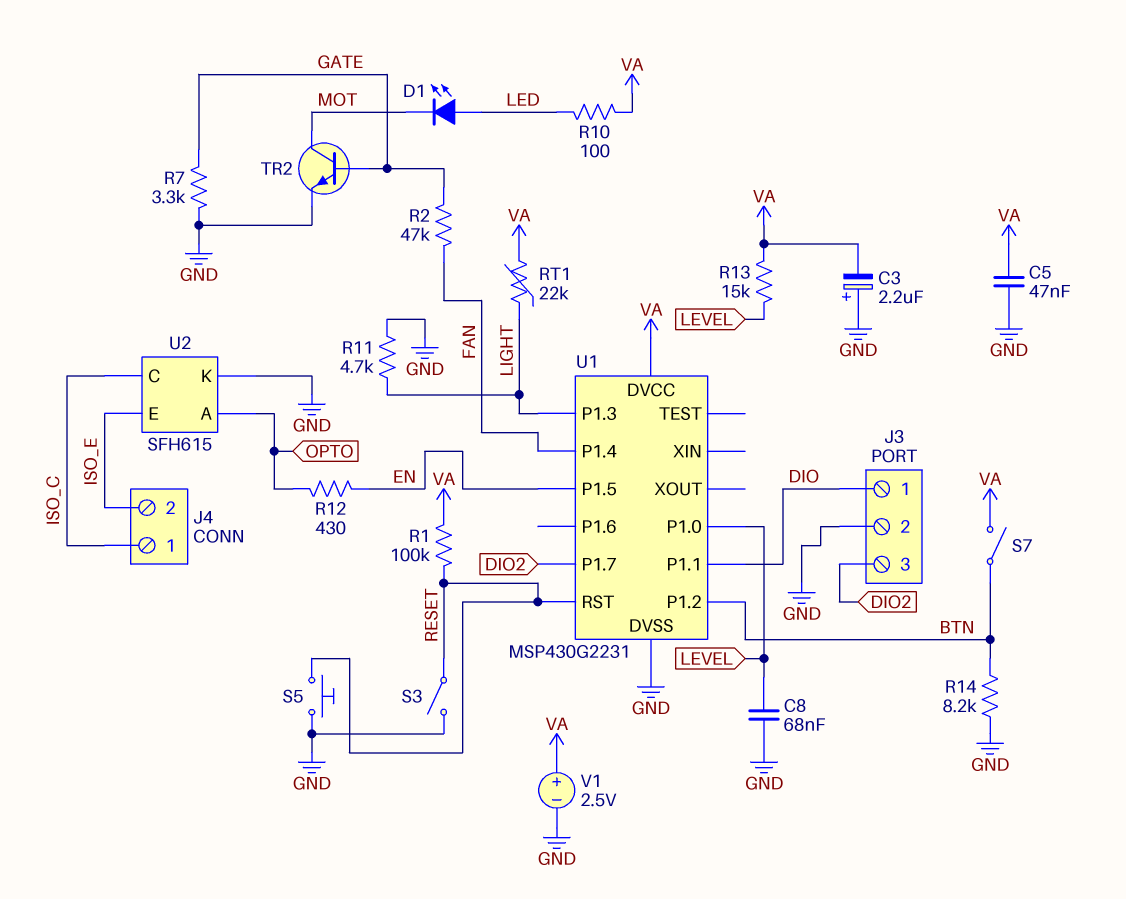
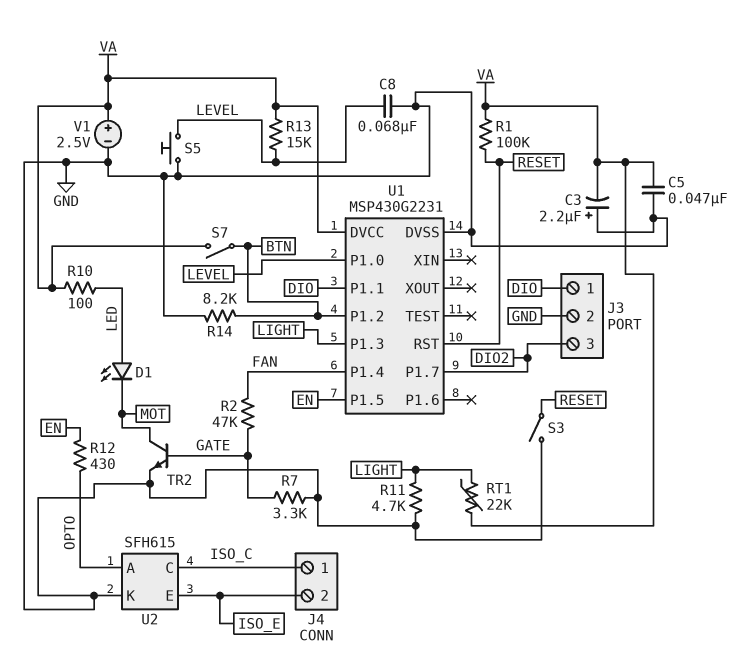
S5: button (GND, RESET) -> button (GND, LEVEL)

